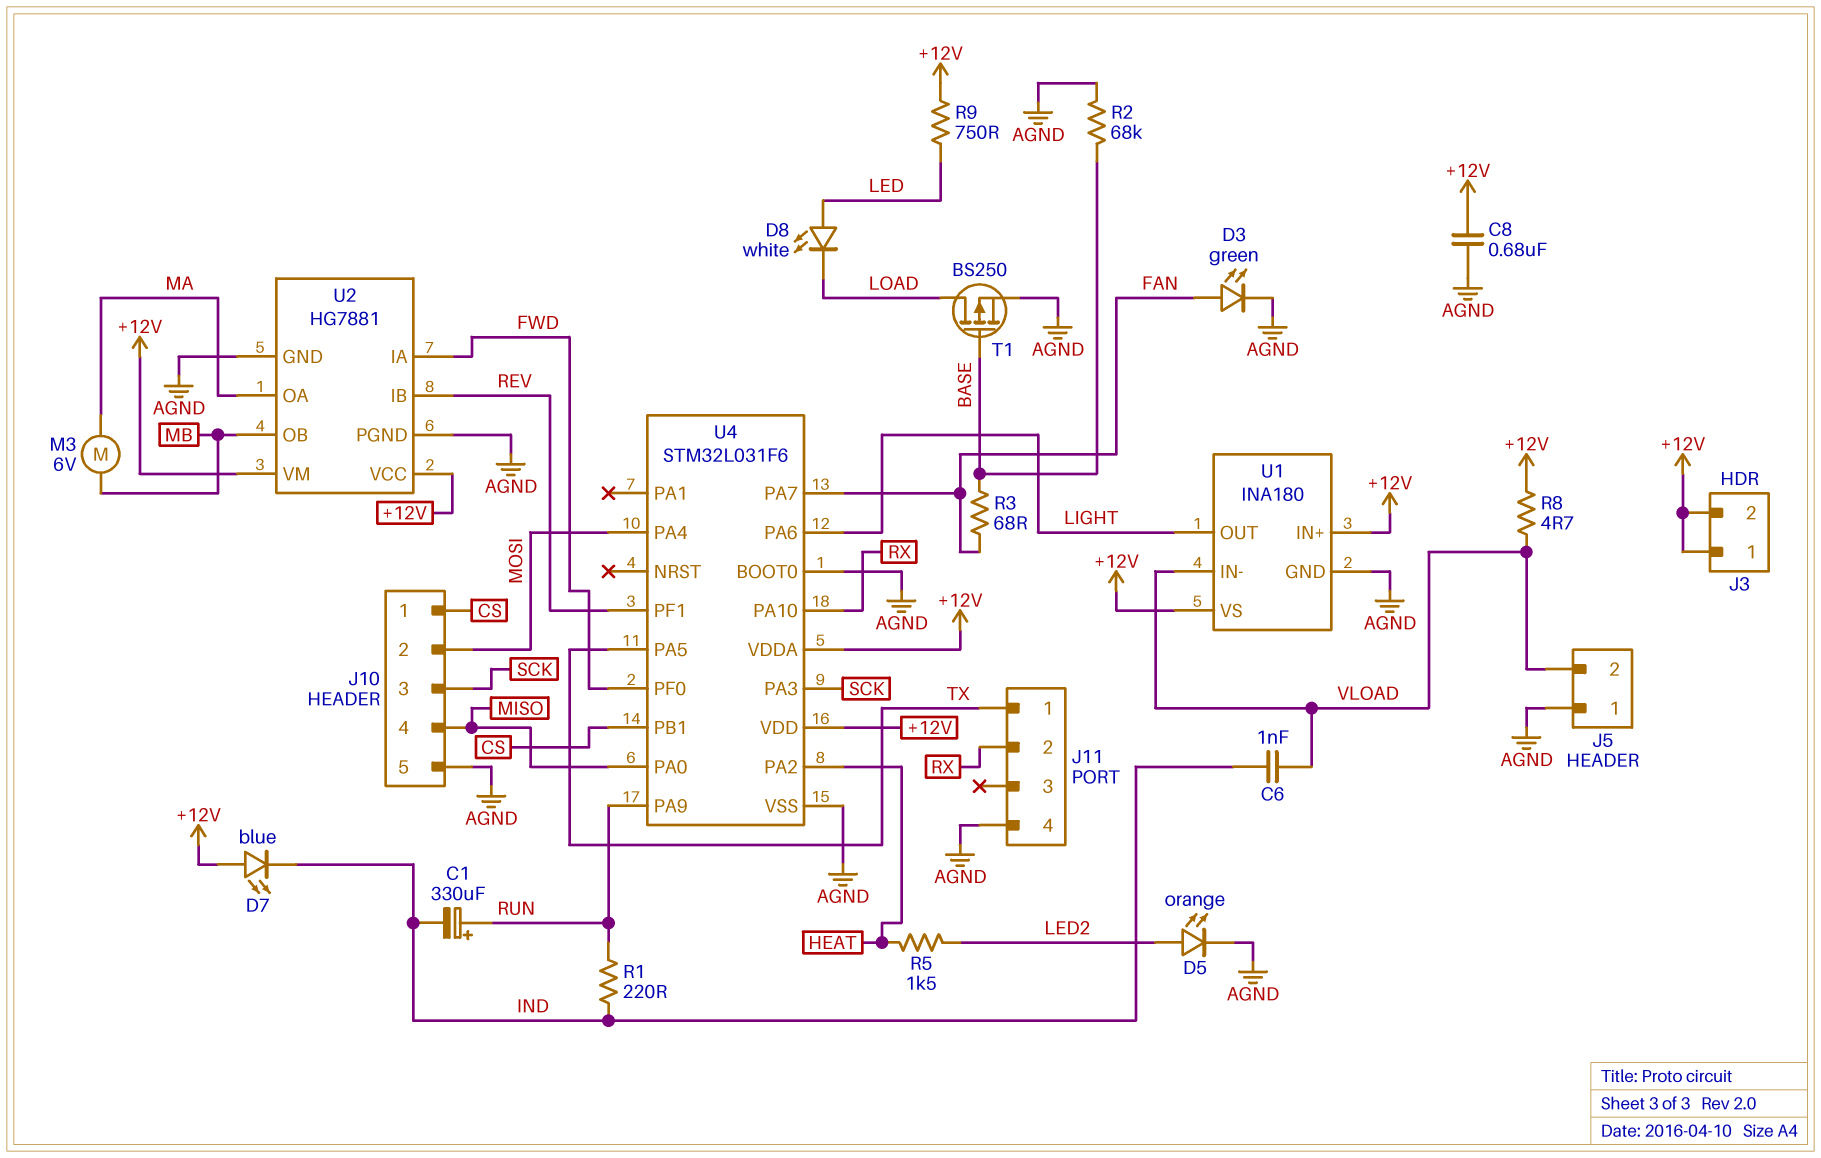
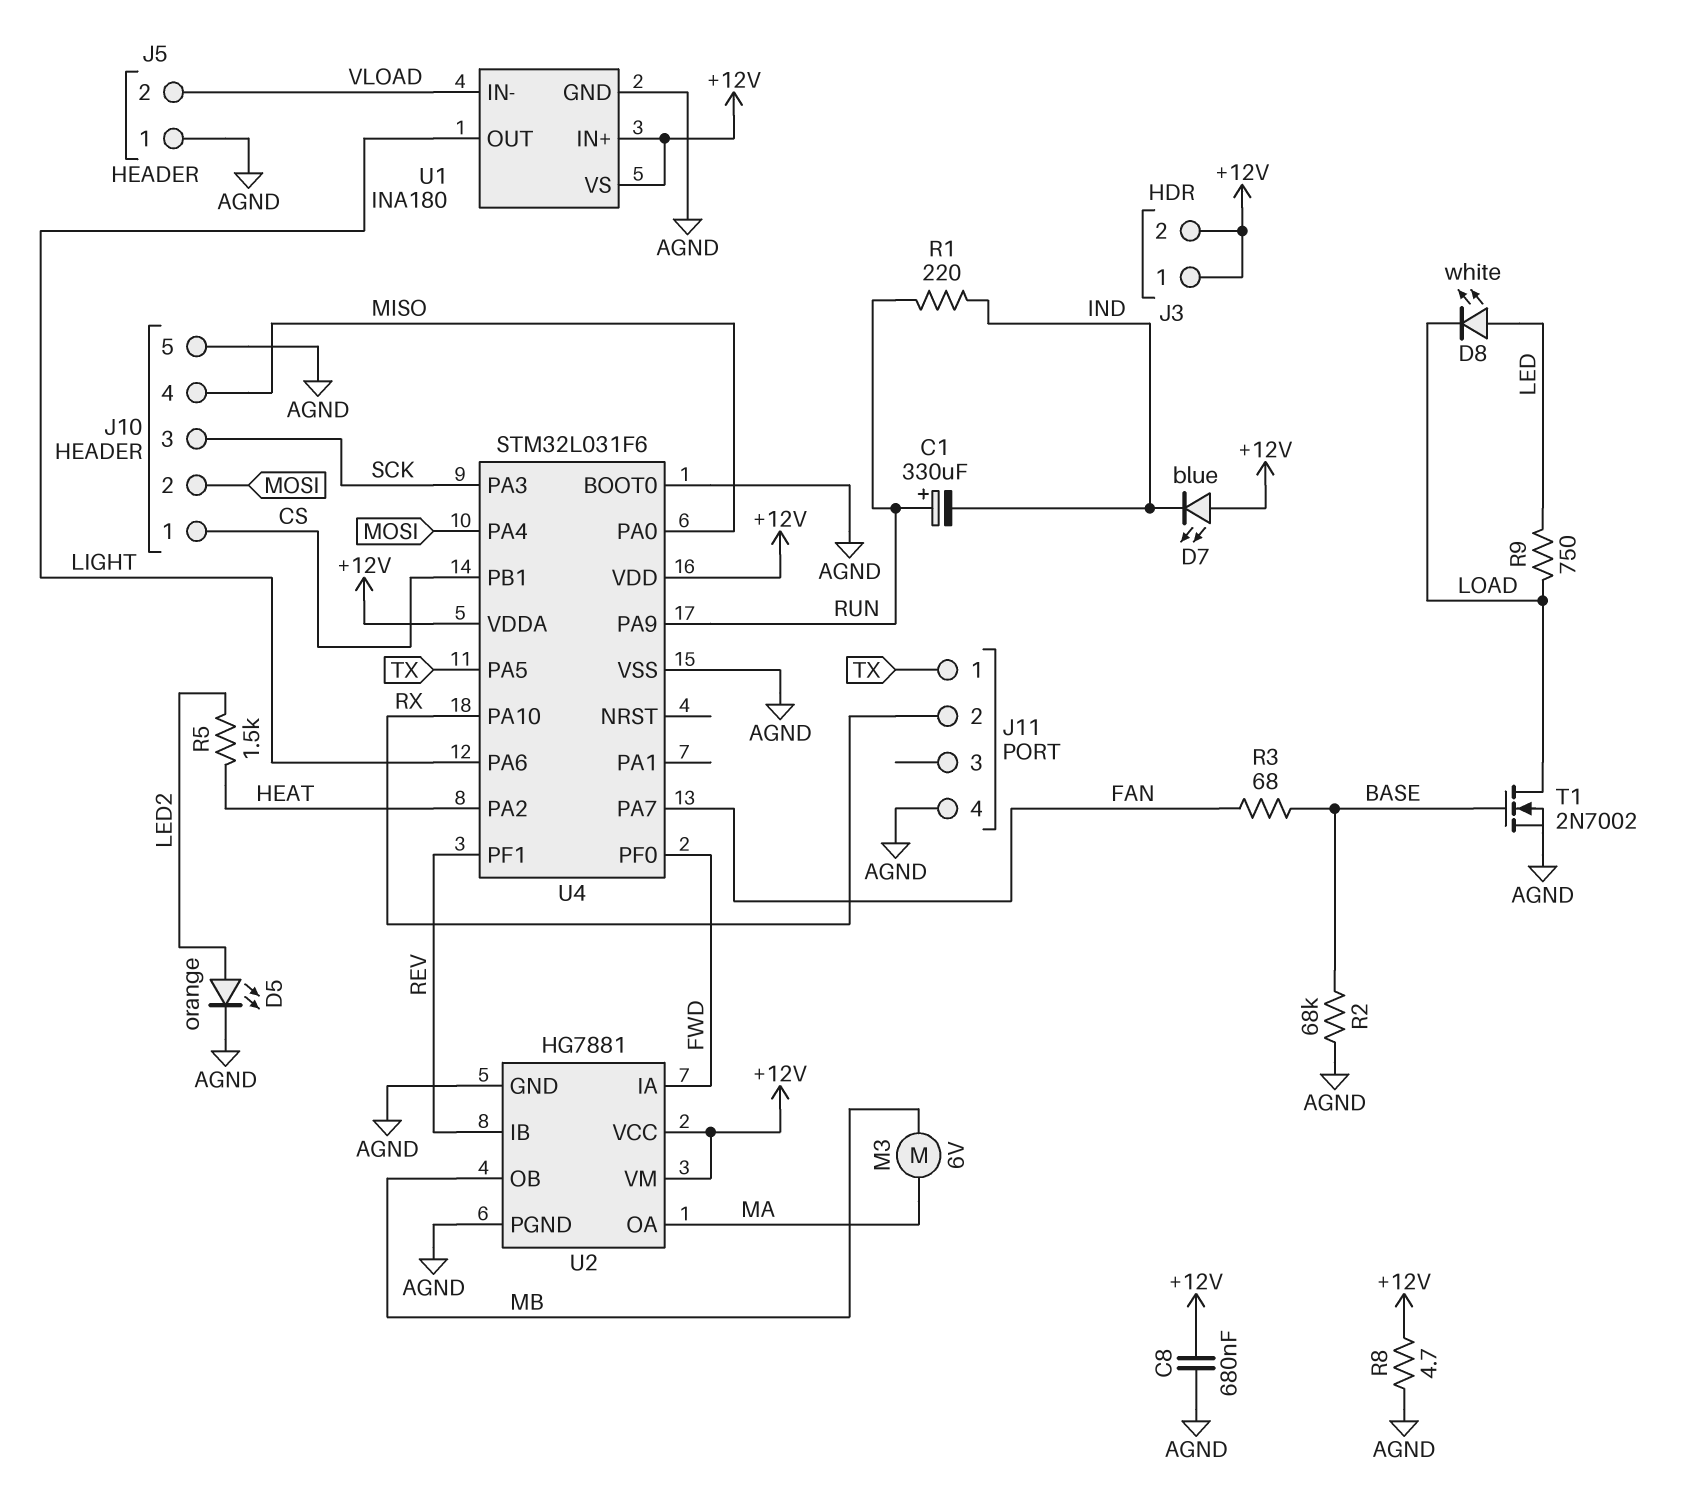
C6: 1nF (IND, VLOAD) -> none
D3: LED green (A FAN, K AGND) -> none
R8: 4.7 (+12V, VLOAD) -> 4.7 (+12V, AGND)
R9: 750 (+12V, LED) -> 750 (LED, LOAD)
T1: PMOS BS250 (G BASE, D LOAD, S AGND) -> NMOS 2N7002 (G BASE, D LOAD, S AGND)

